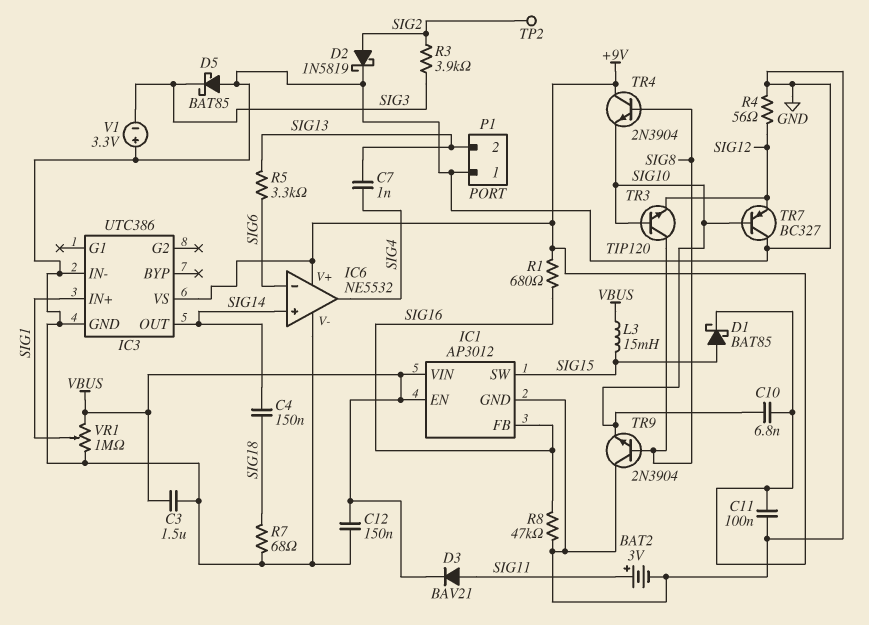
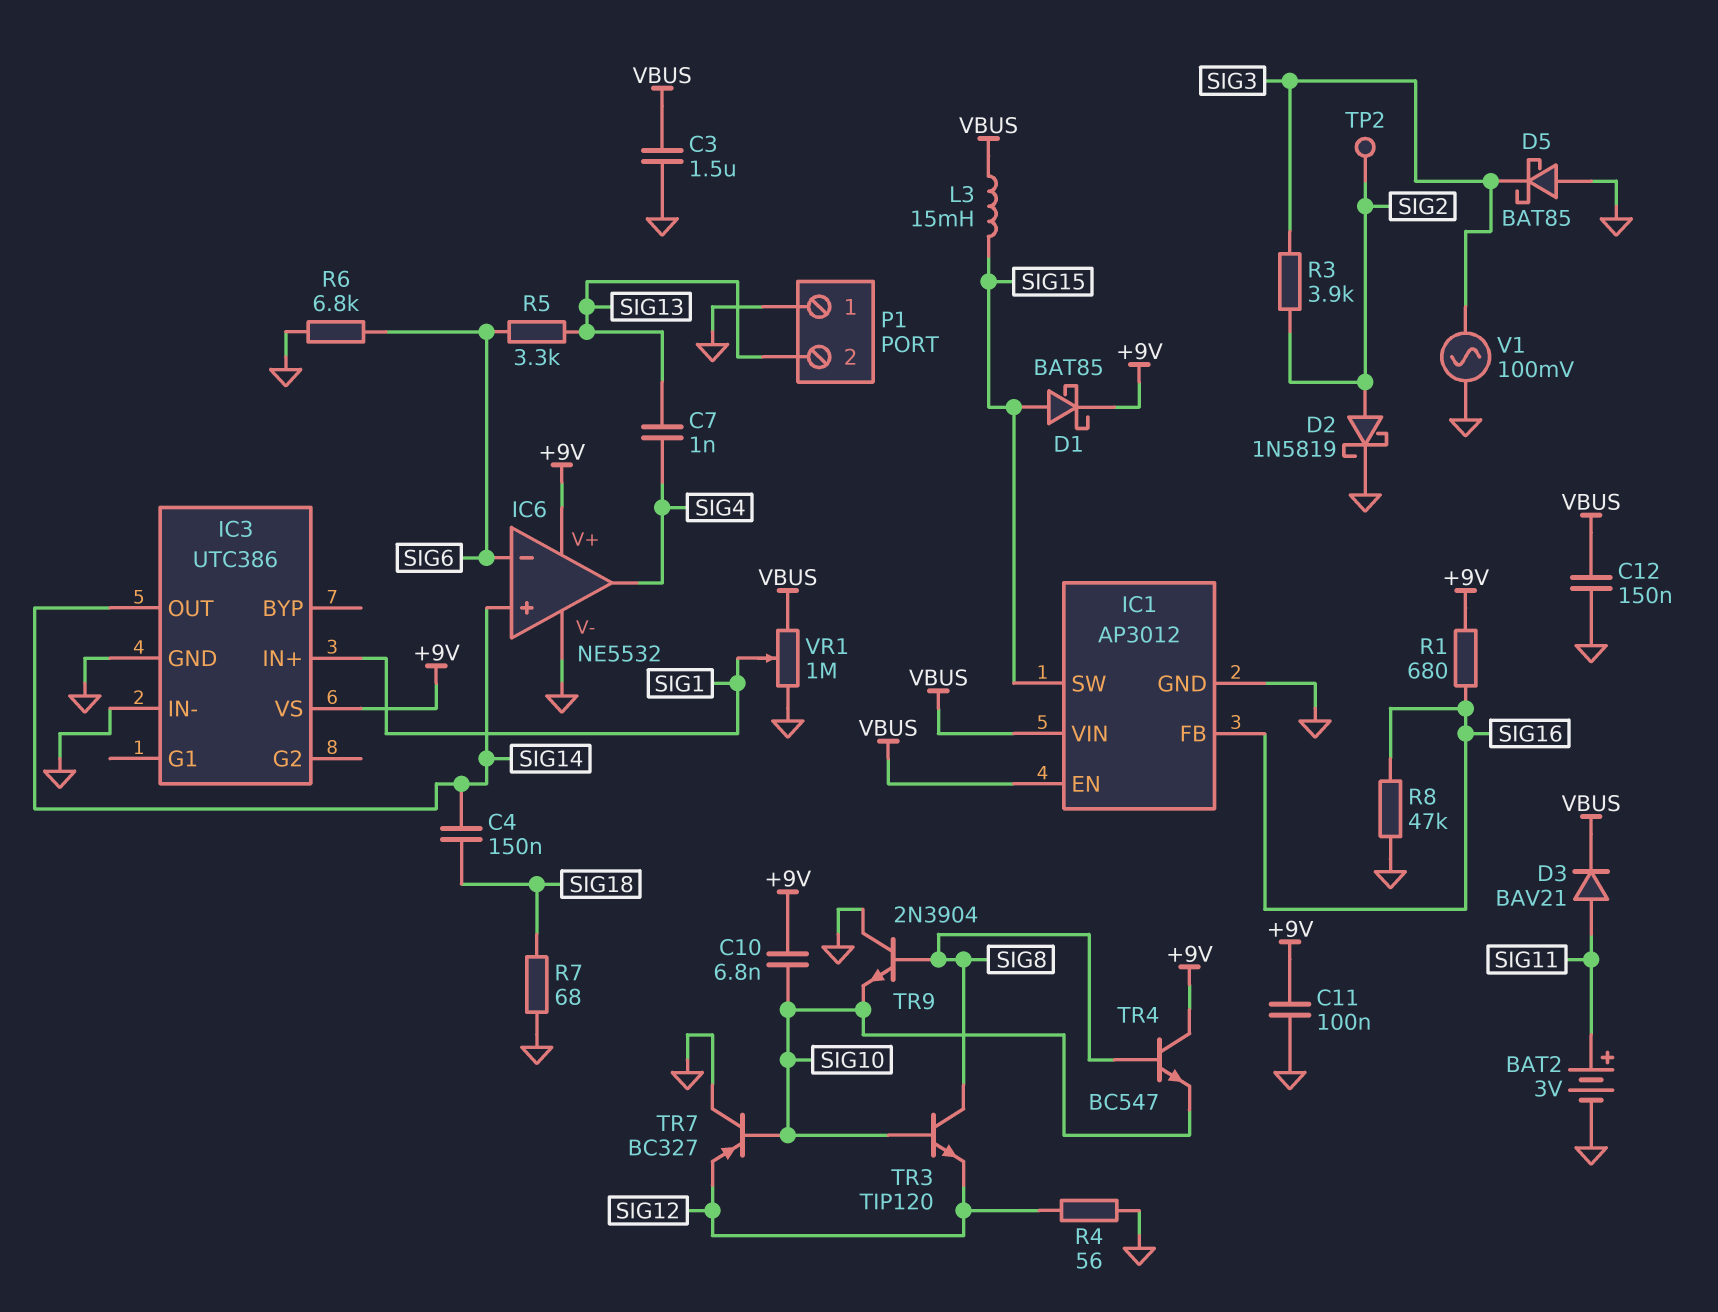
R6: none -> 6.8k (GND, SIG6)
TR4: NPN 2N3904 (B SIG8, C +9V, E SIG10) -> NPN BC547 (B SIG8, C +9V, E SIG10)
V1: 3.3V (plus GND, minus SIG3) -> AC 100mV (GND, SIG3)

